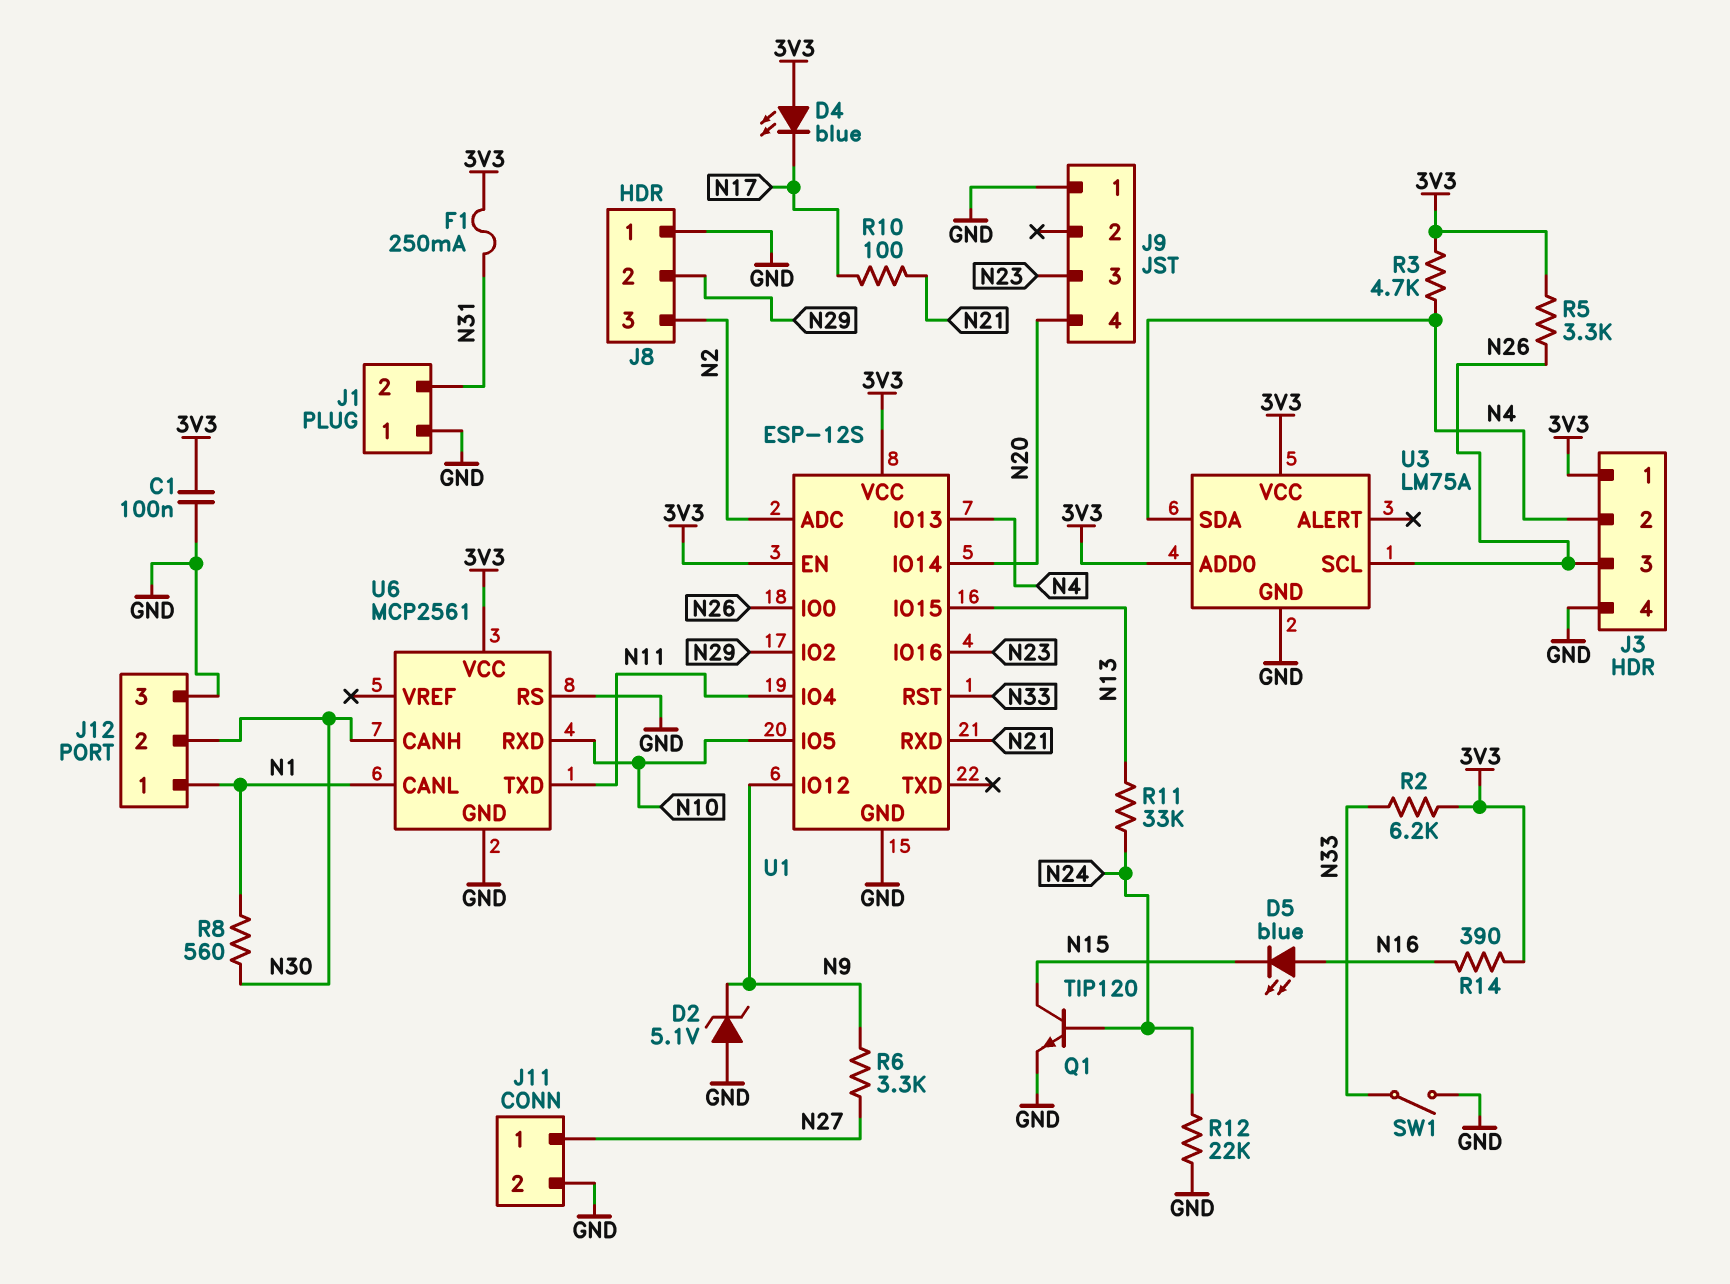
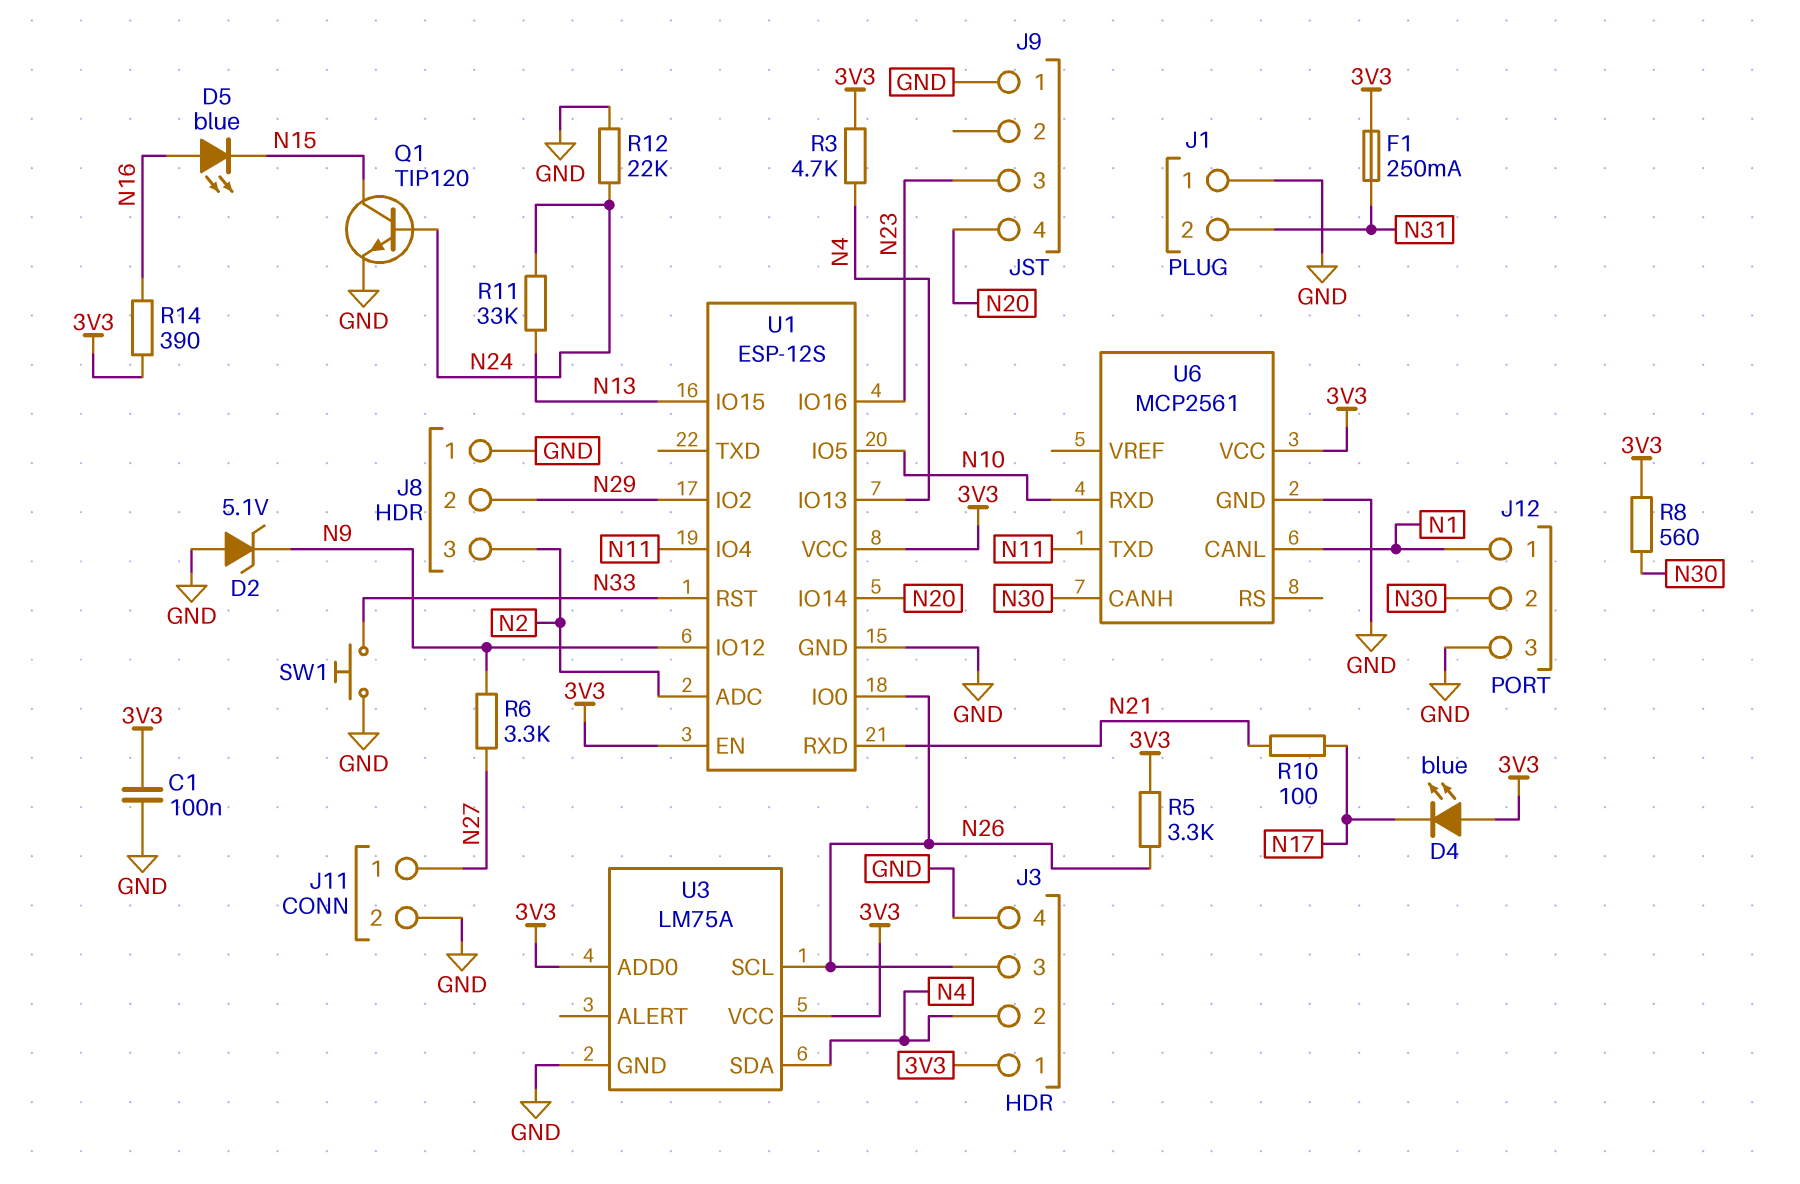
R2: 6.2k (3V3, N33) -> none
R8: 560 (N1, N30) -> 560 (3V3, N30)
SW1: switch (GND, N33) -> button (GND, N33)
U6 pin RS: GND -> none

